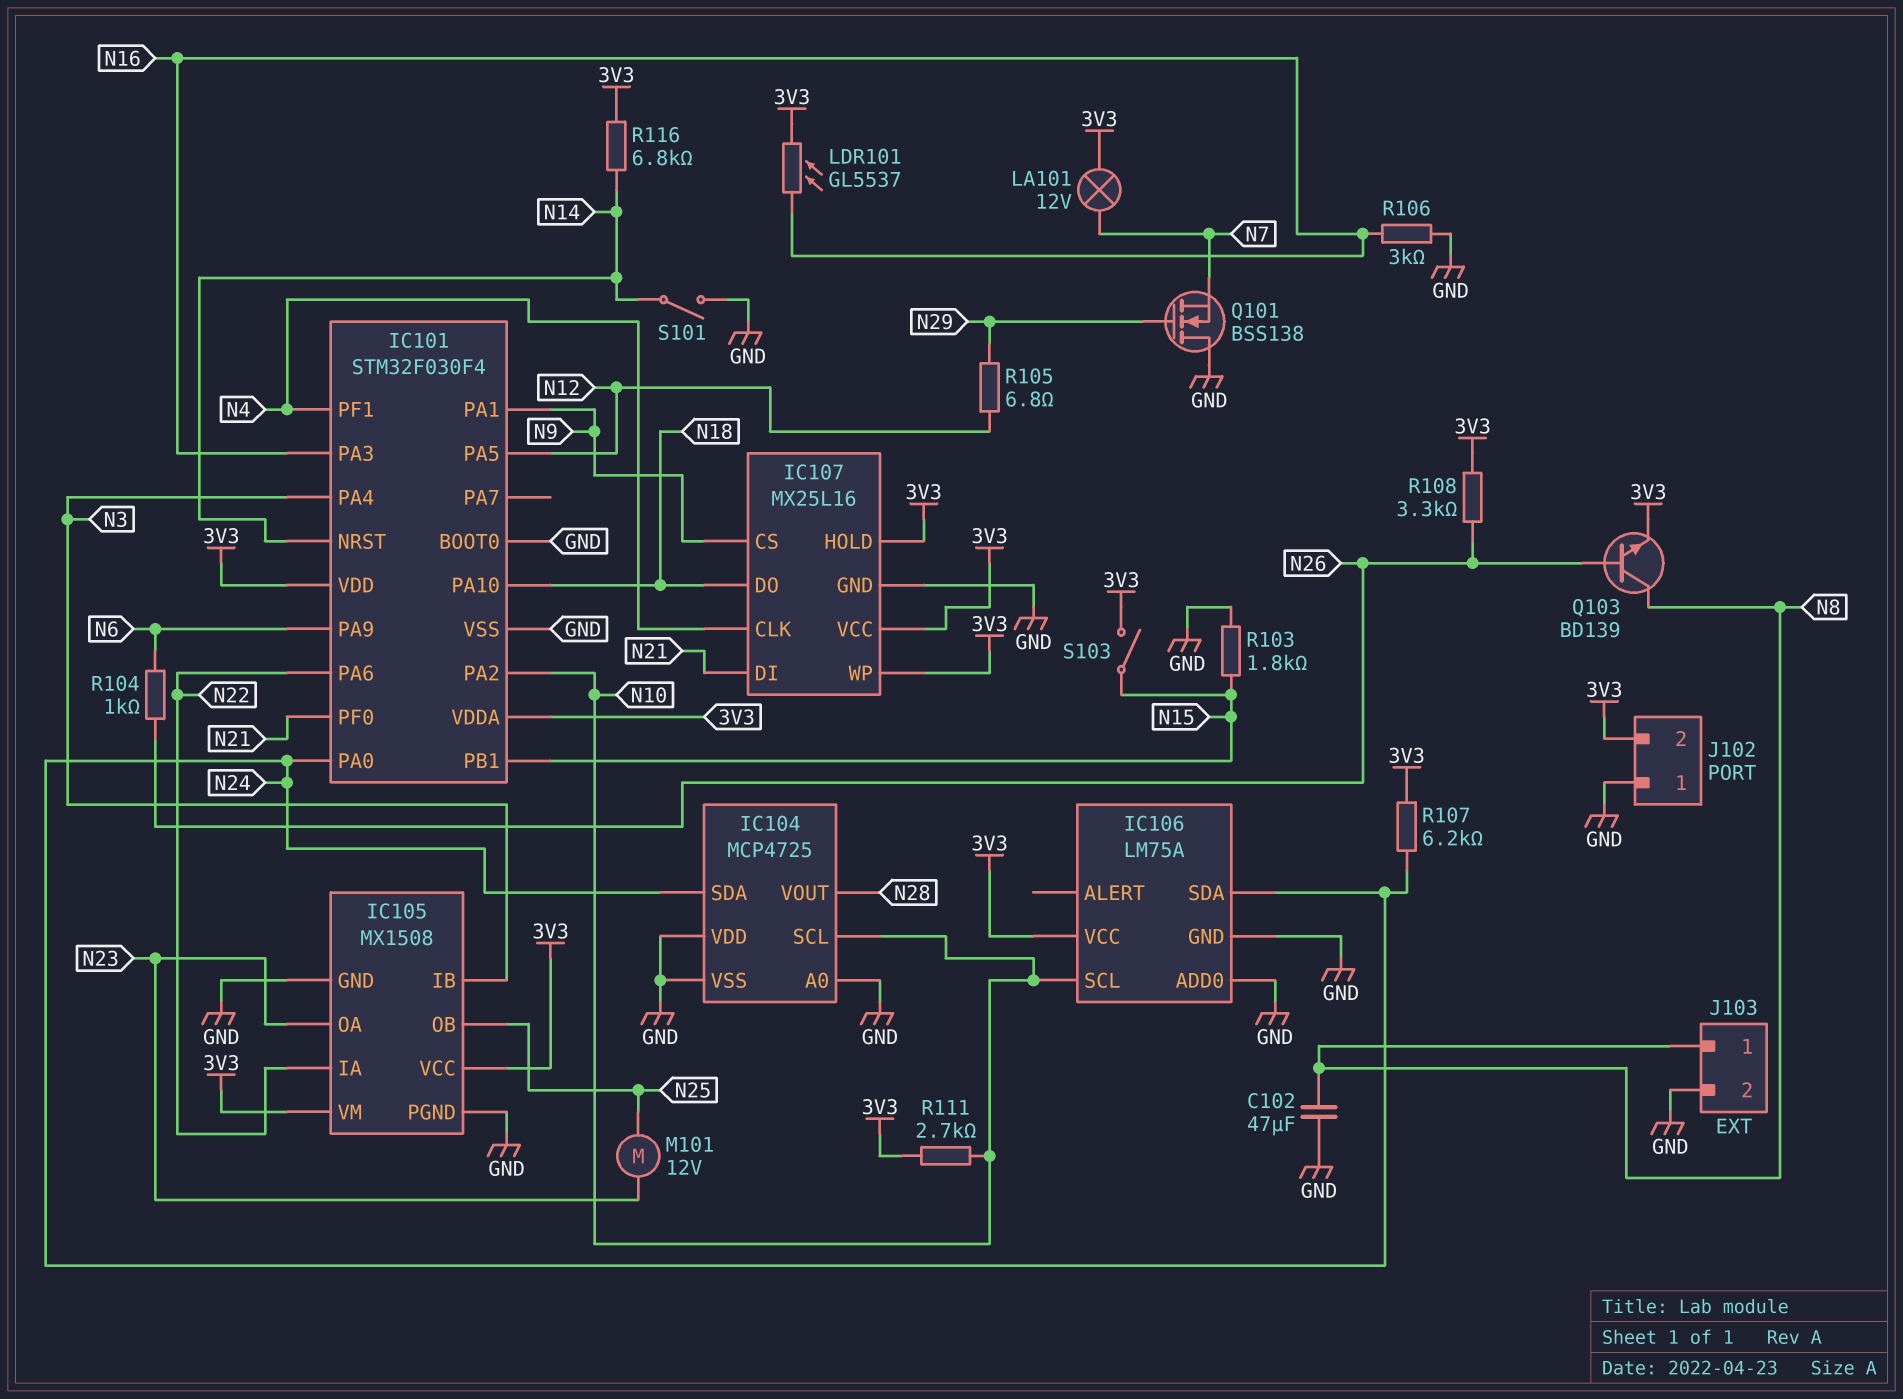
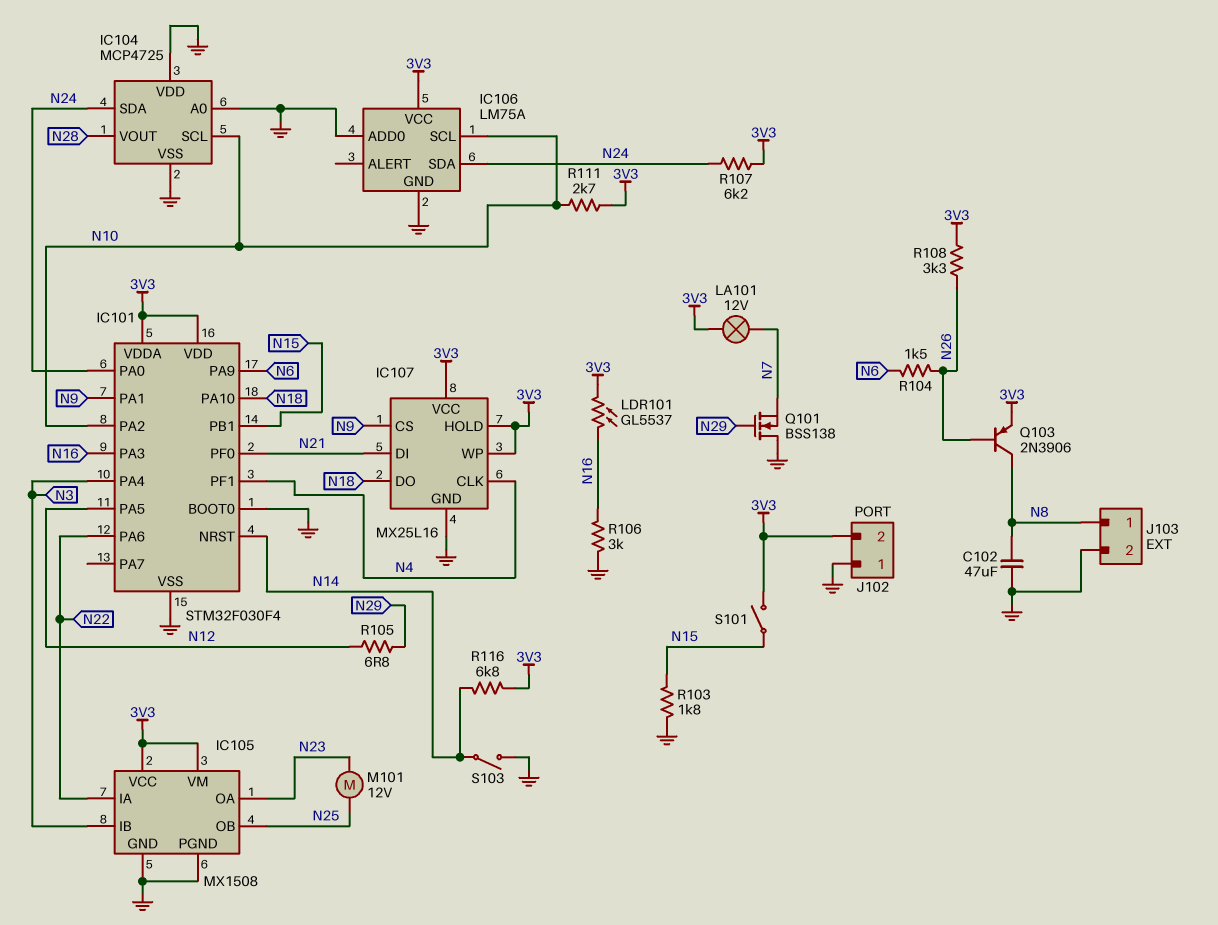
Q103: NPN BD139 (B N26, C N8, E 3V3) -> PNP 2N3906 (B N26, C N8, E 3V3)
R104: 1k (N6, N26) -> 1.5k (N6, N26)
S101: switch (GND, N14) -> switch (3V3, N15)
S103: switch (3V3, N15) -> switch (GND, N14)

